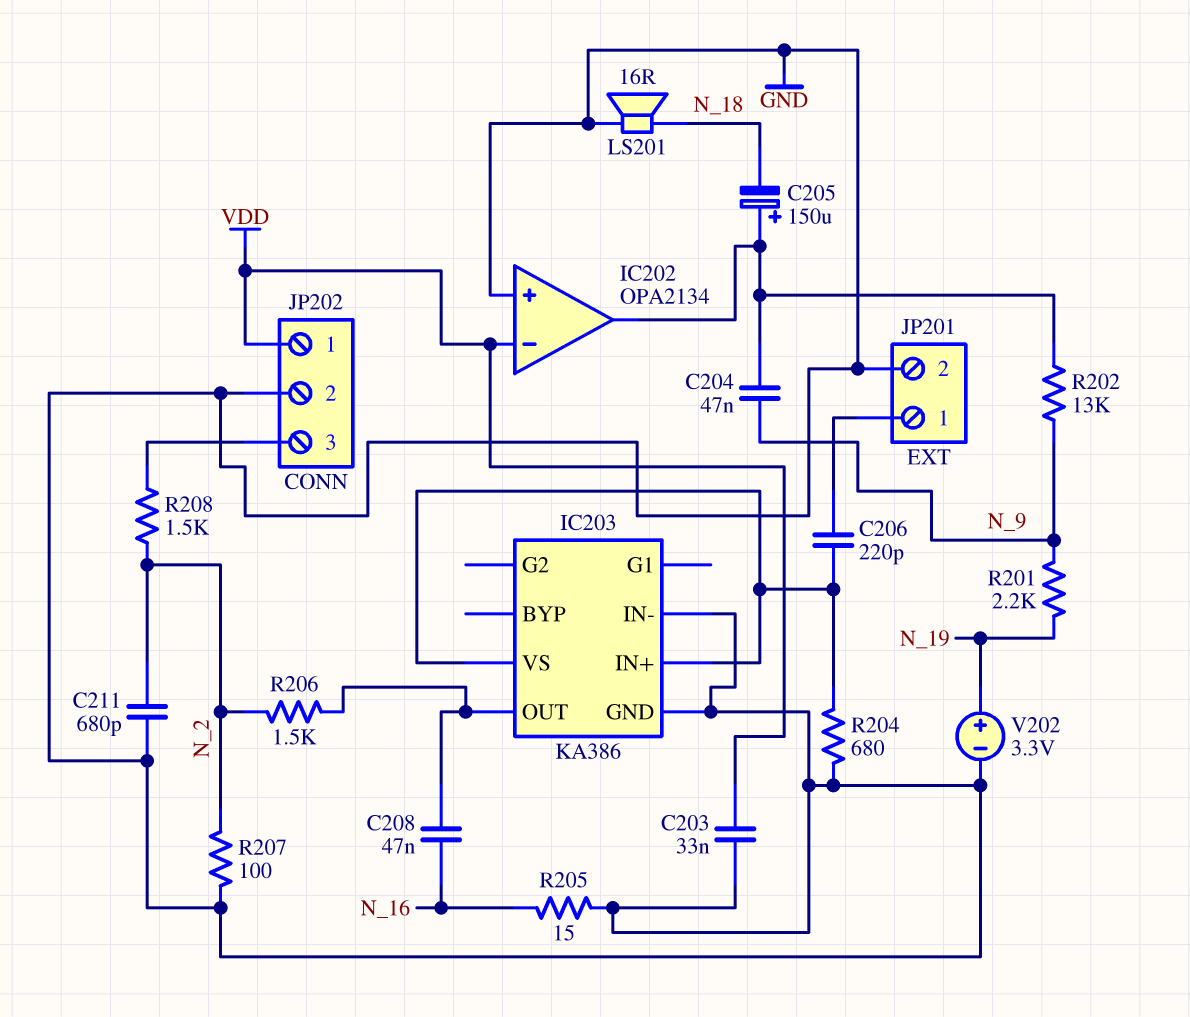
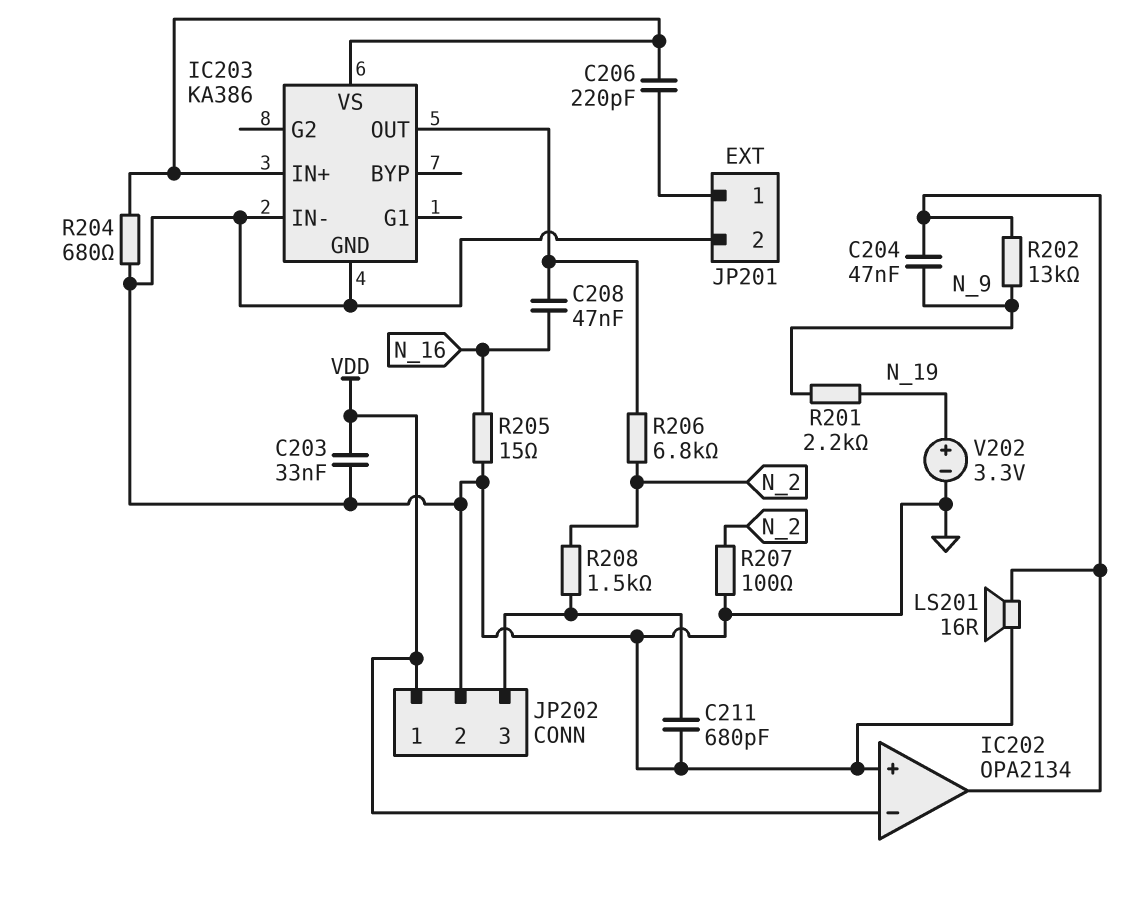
C205: 150uF (plus IC202/out, minus N_18) -> none
C211: 680pF (GND, N_2) -> 680pF (GND, JP202/3)
LS201: speaker 16R (GND, N_18) -> speaker 16R (GND, IC202/out)
R206: 1.5k (IC203/OUT, N_2) -> 6.8k (IC203/OUT, N_2)

